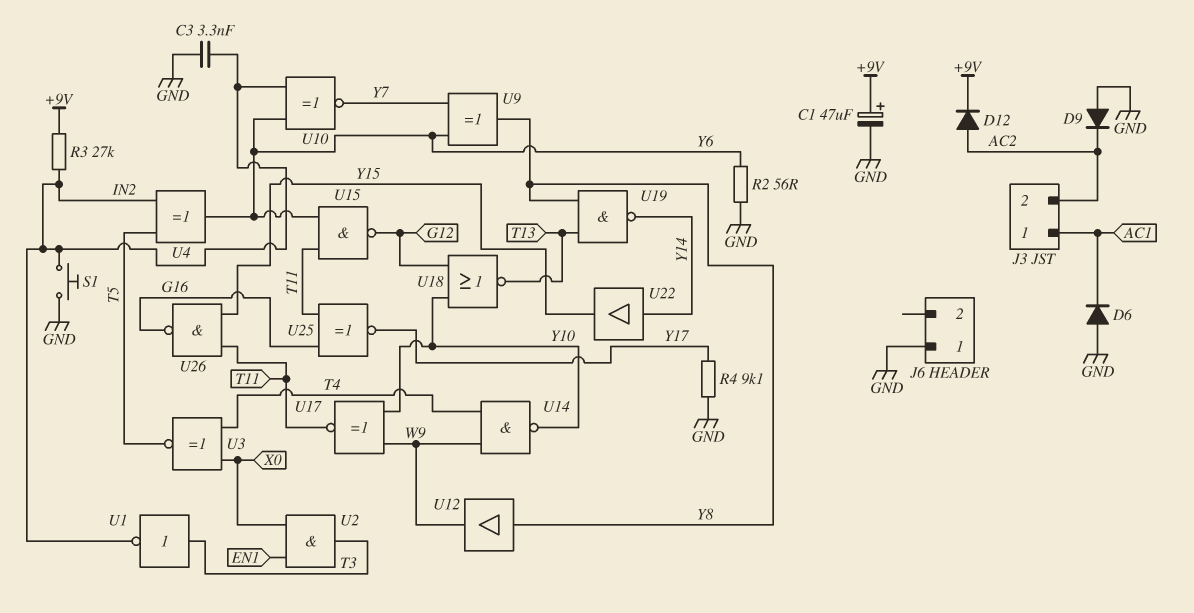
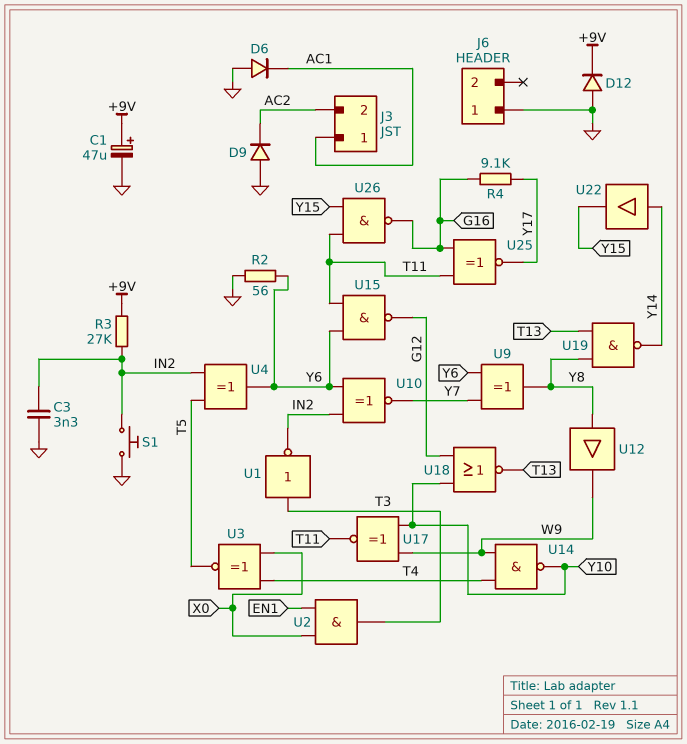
D12: diode (A AC2, K +9V) -> diode (A GND, K +9V)
R4: 9.1k (GND, Y17) -> 9.1k (G16, Y17)

